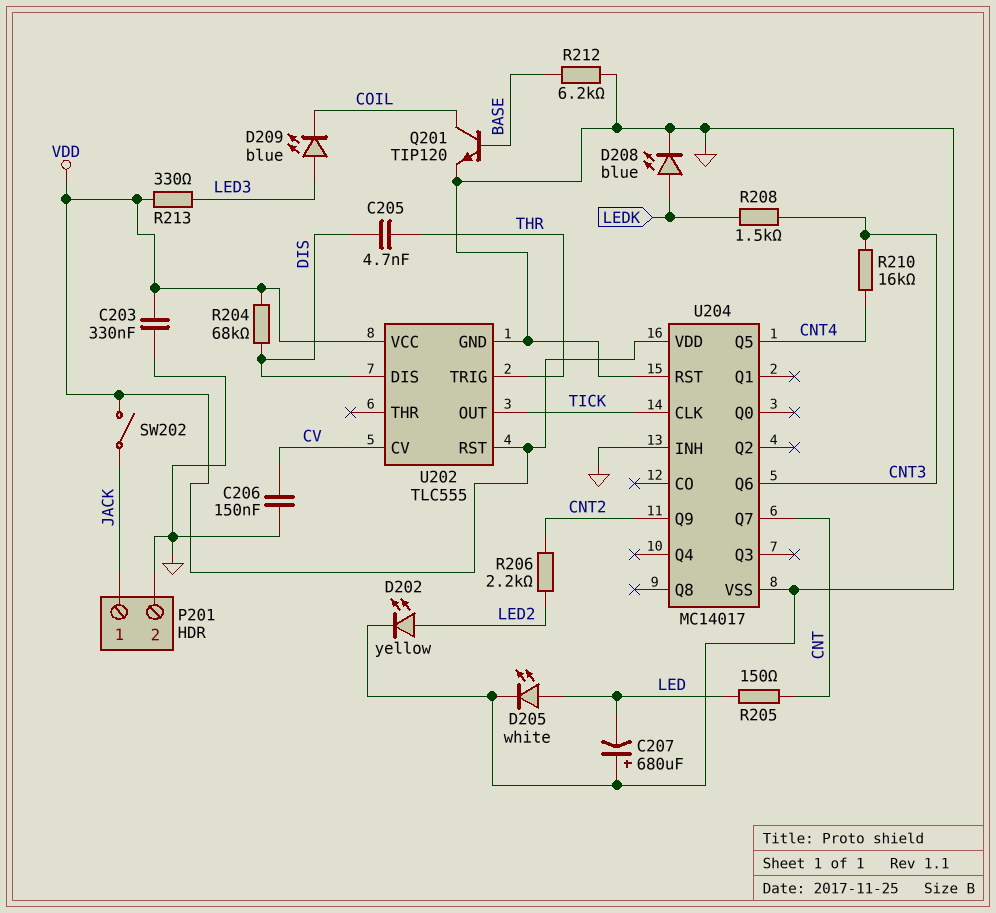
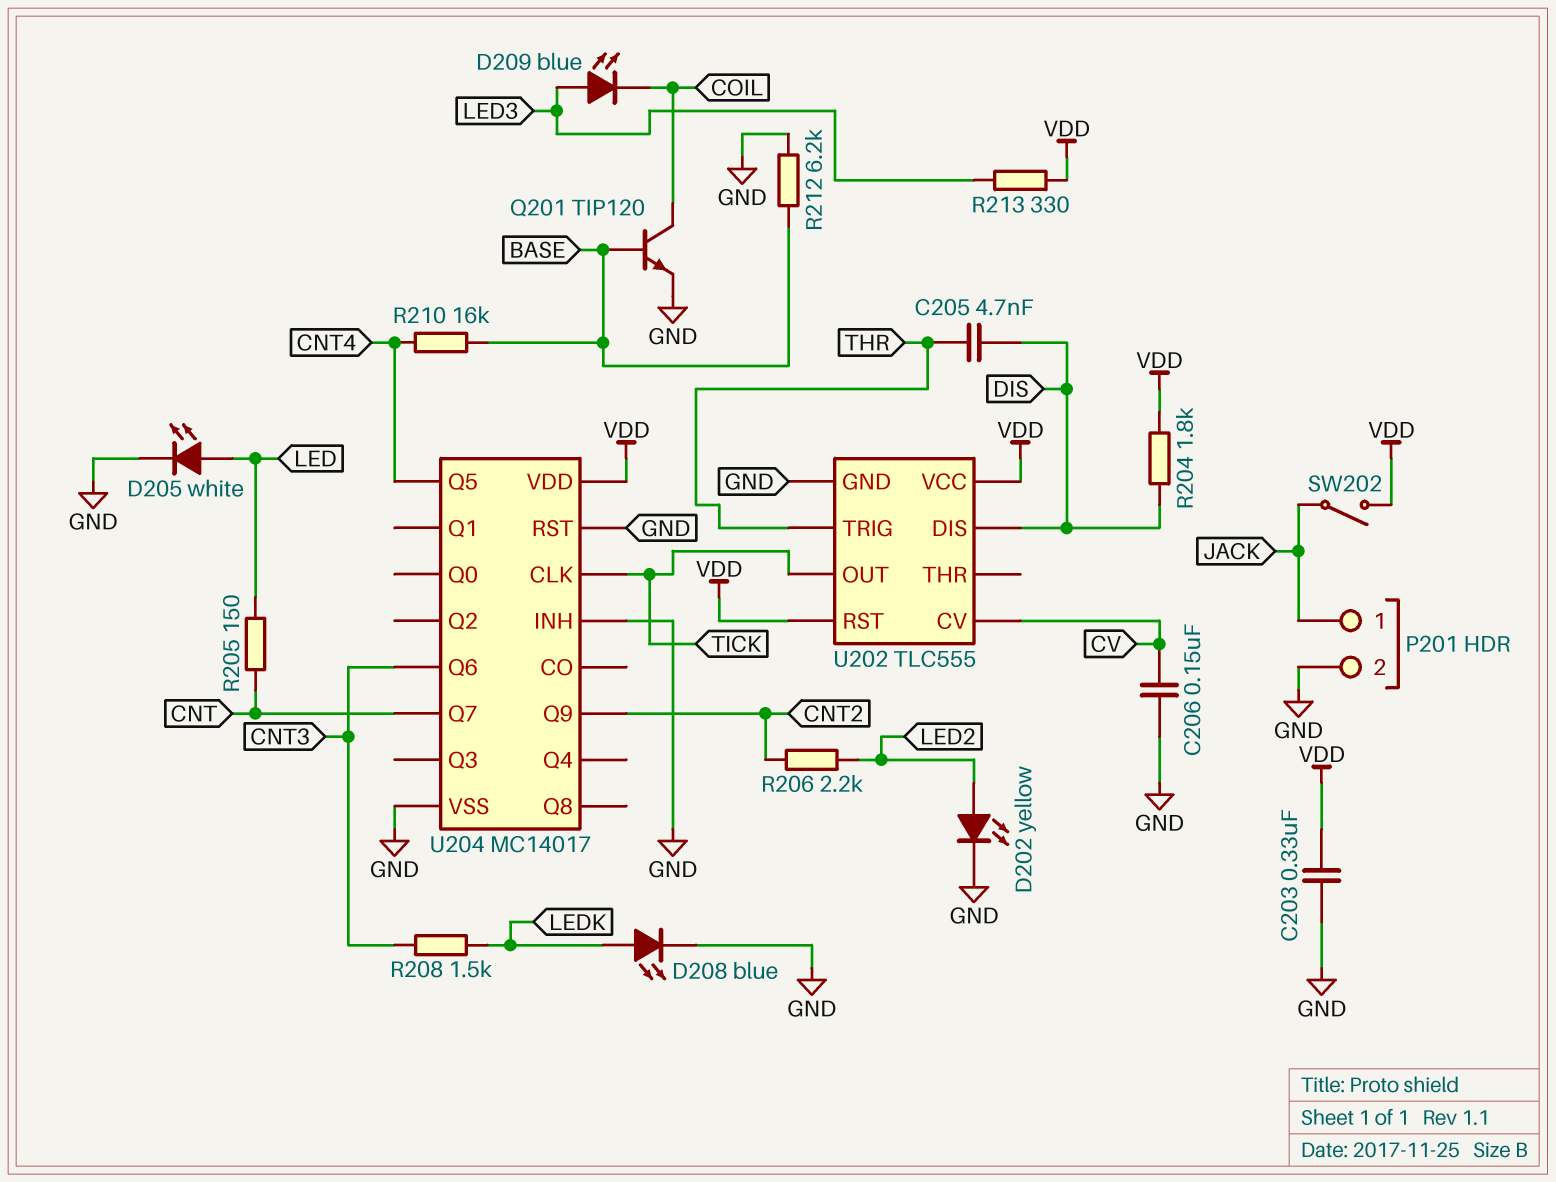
C207: 680uF (plus GND, minus LED) -> none
R204: 68k (DIS, VDD) -> 1.8k (DIS, VDD)
R210: 16k (CNT3, CNT4) -> 16k (BASE, CNT4)

